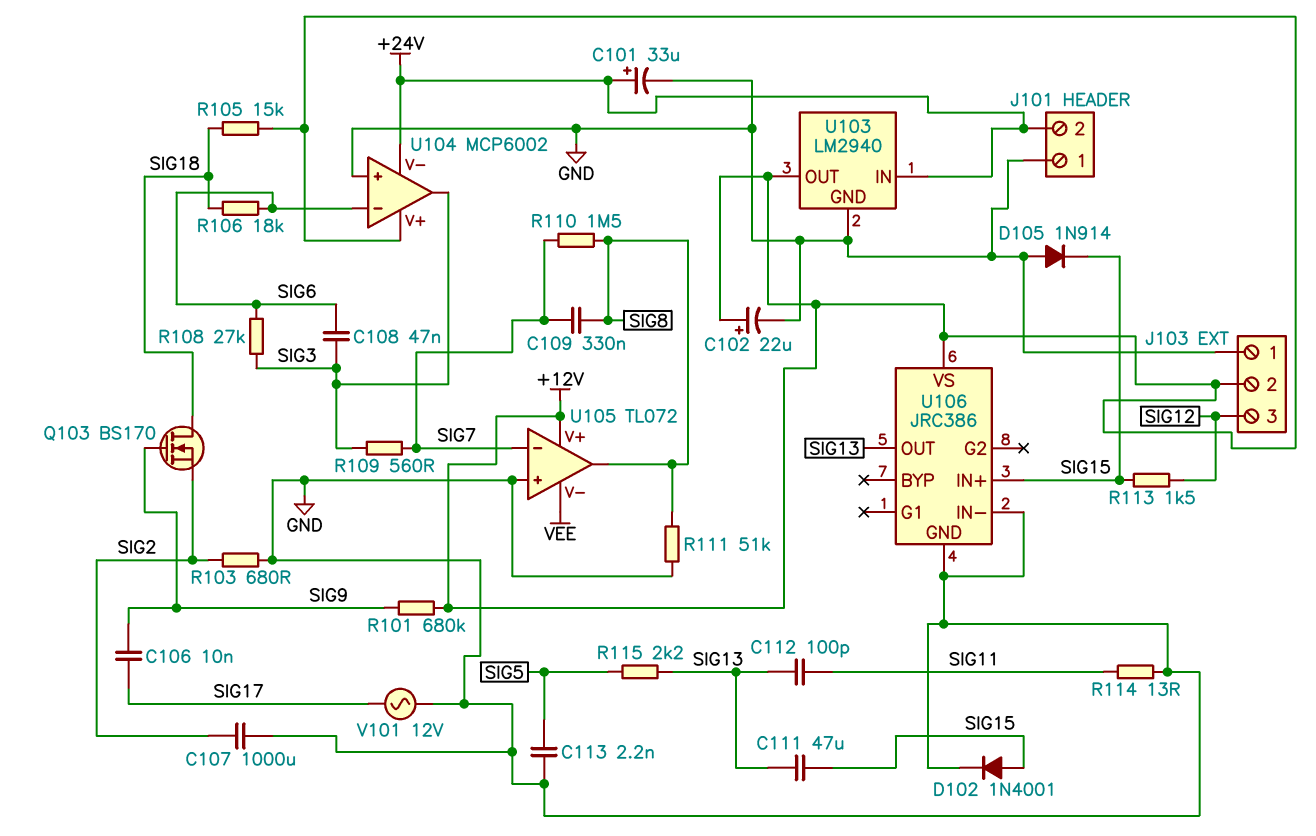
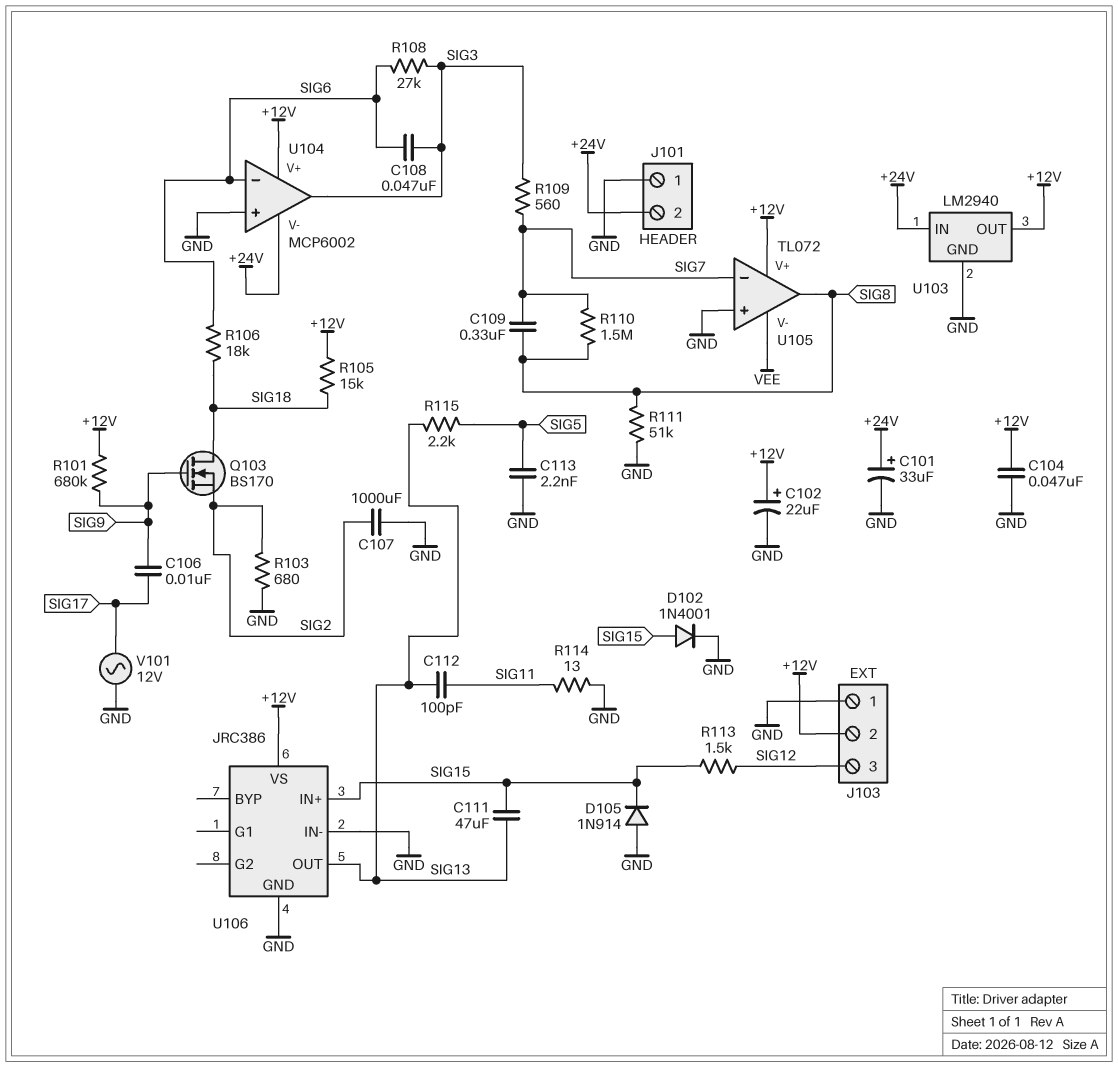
C104: none -> 47nF (+12V, GND)

